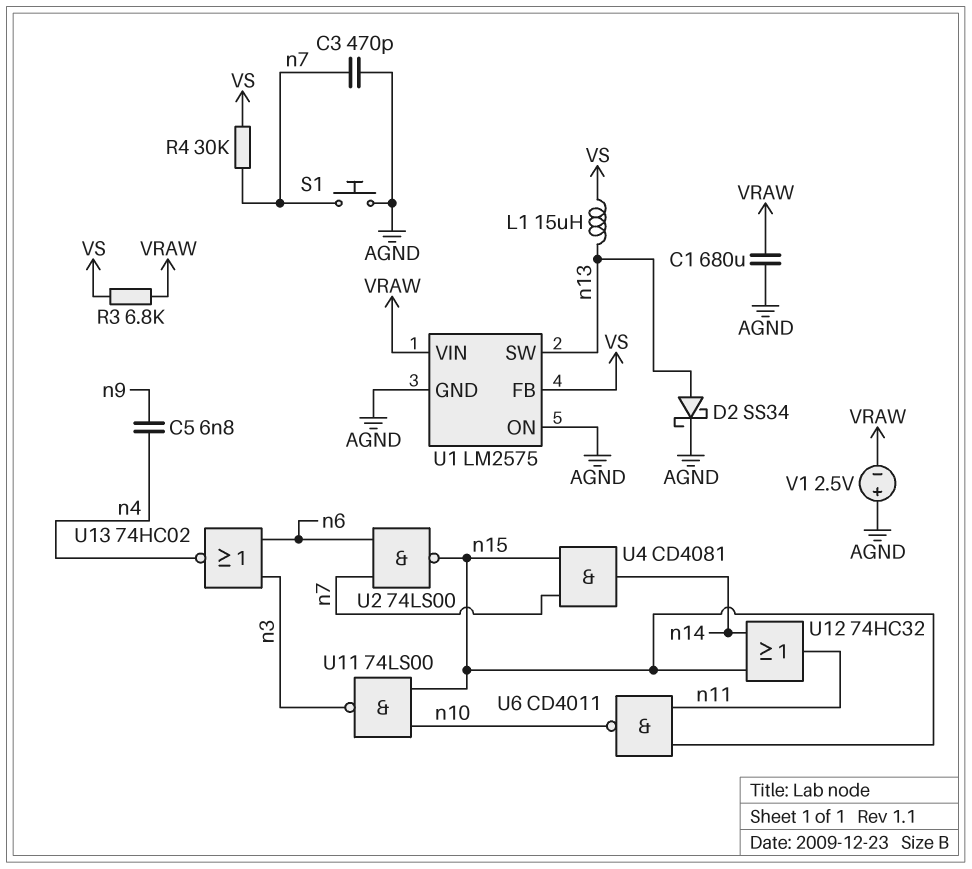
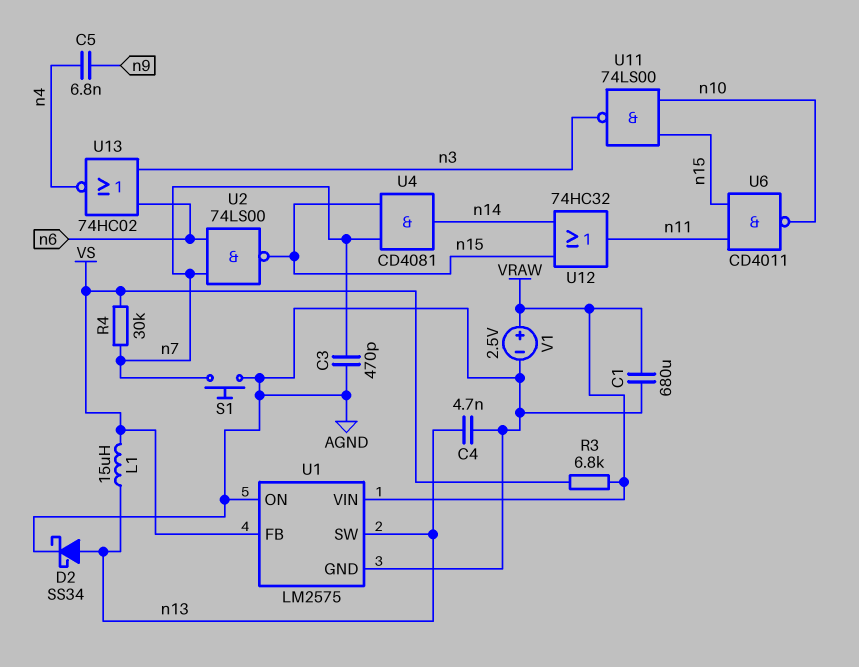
C4: none -> 4.7nF (AGND, n13)
V1: 2.5V (plus AGND, minus VRAW) -> 2.5V (plus VRAW, minus AGND)

